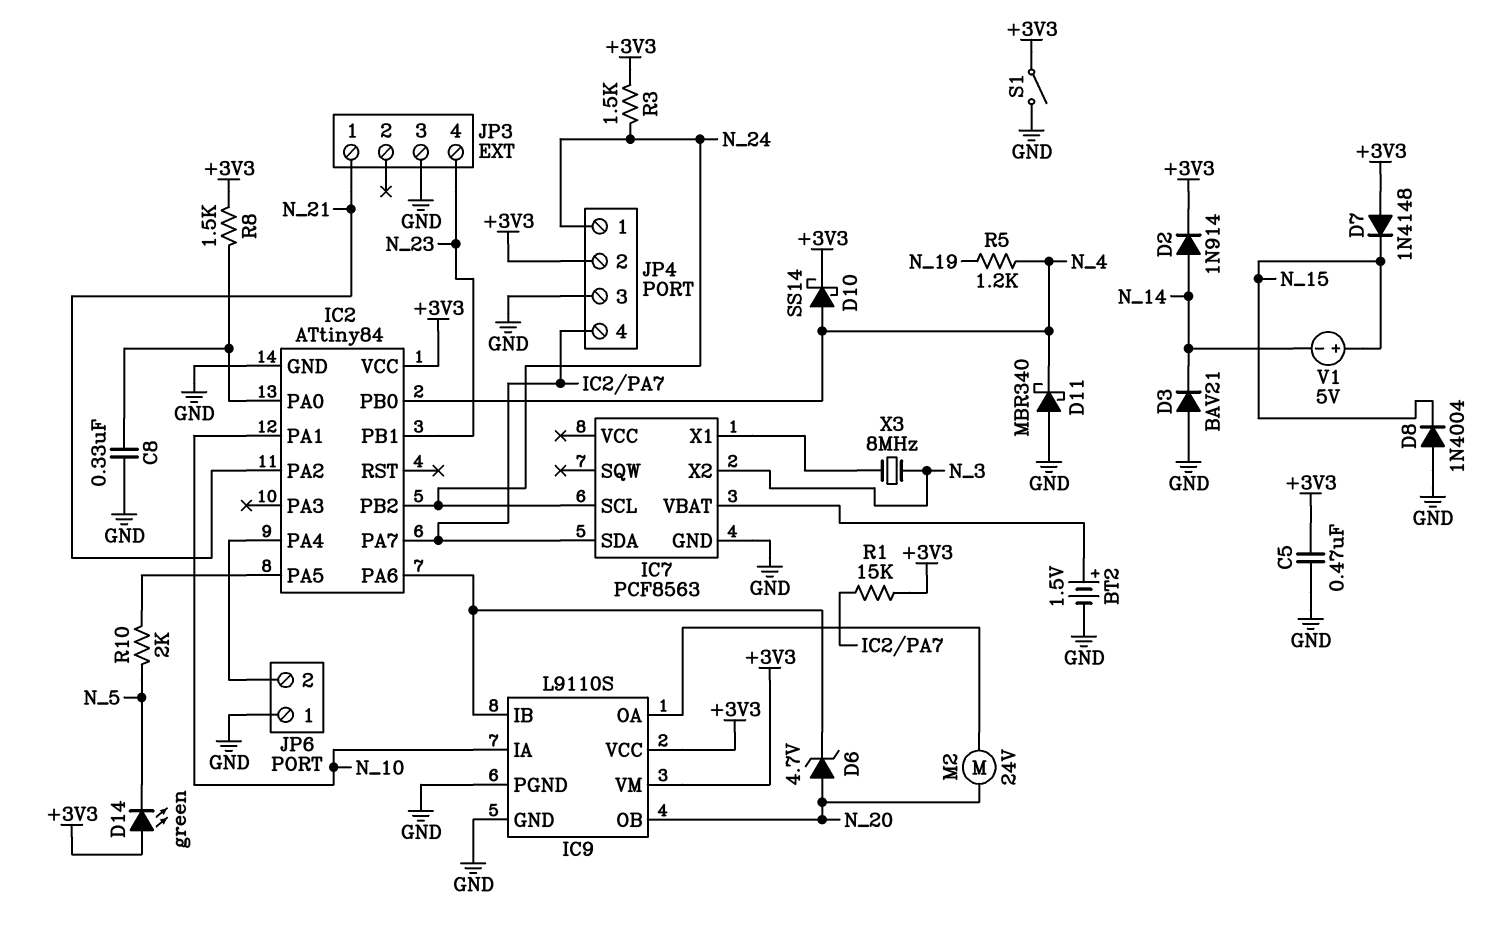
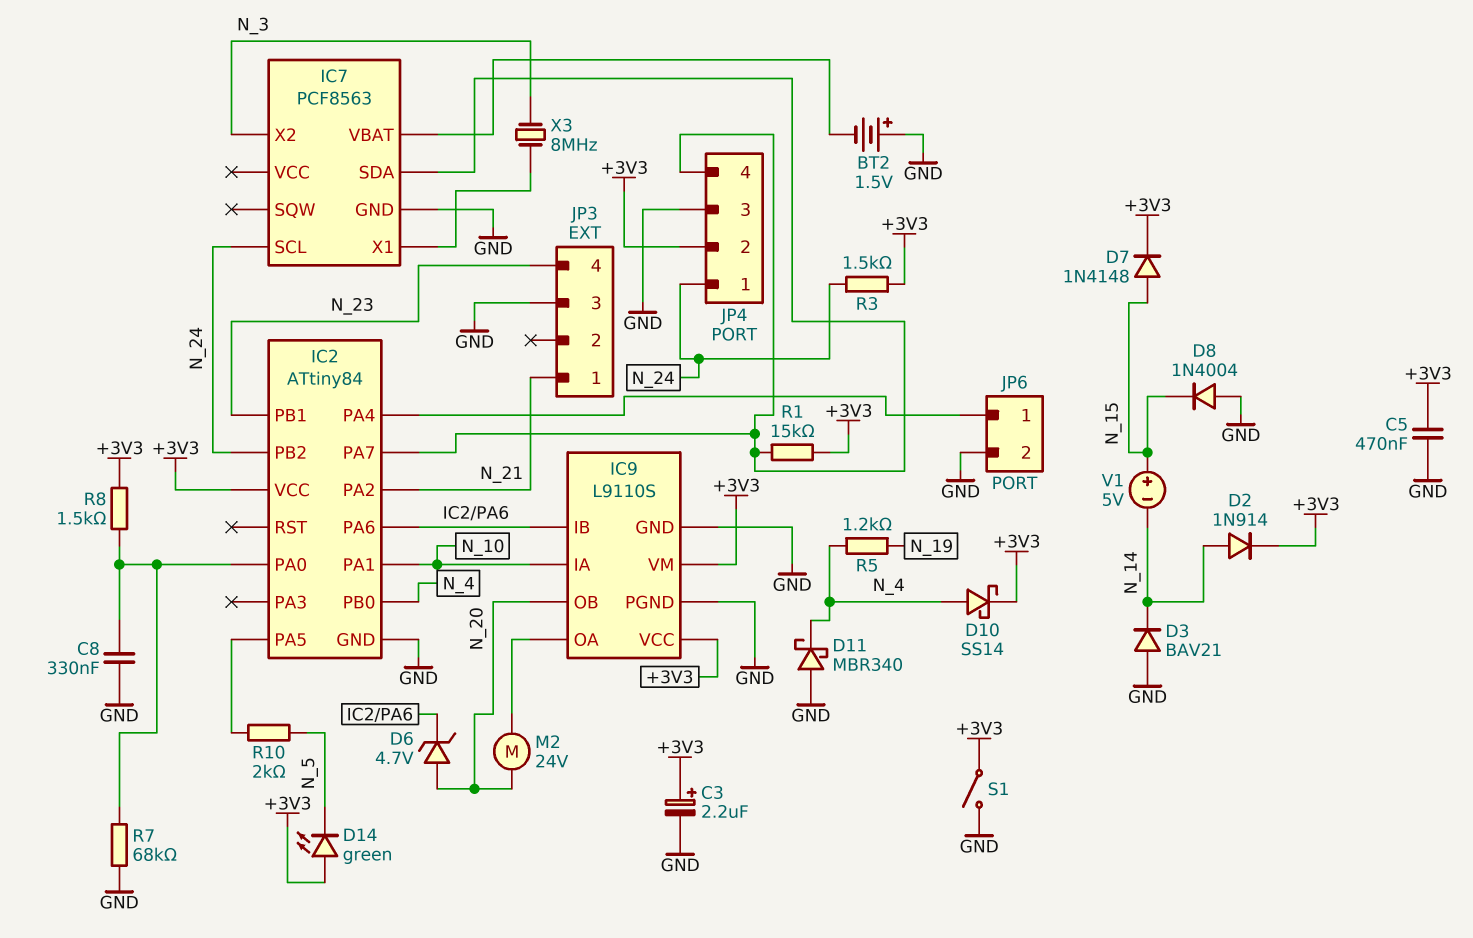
BT2: 1.5V (plus IC7/VBAT, minus GND) -> 1.5V (plus GND, minus IC7/VBAT)
C3: none -> 2.2uF (plus +3V3, minus GND)
D7: diode 1N4148 (A +3V3, K N_15) -> diode 1N4148 (A N_15, K +3V3)
JP6 pin 1: GND -> IC2/PA4
JP6 pin 2: IC2/PA4 -> GND
R7: none -> 68k (GND, IC2/PA0)

